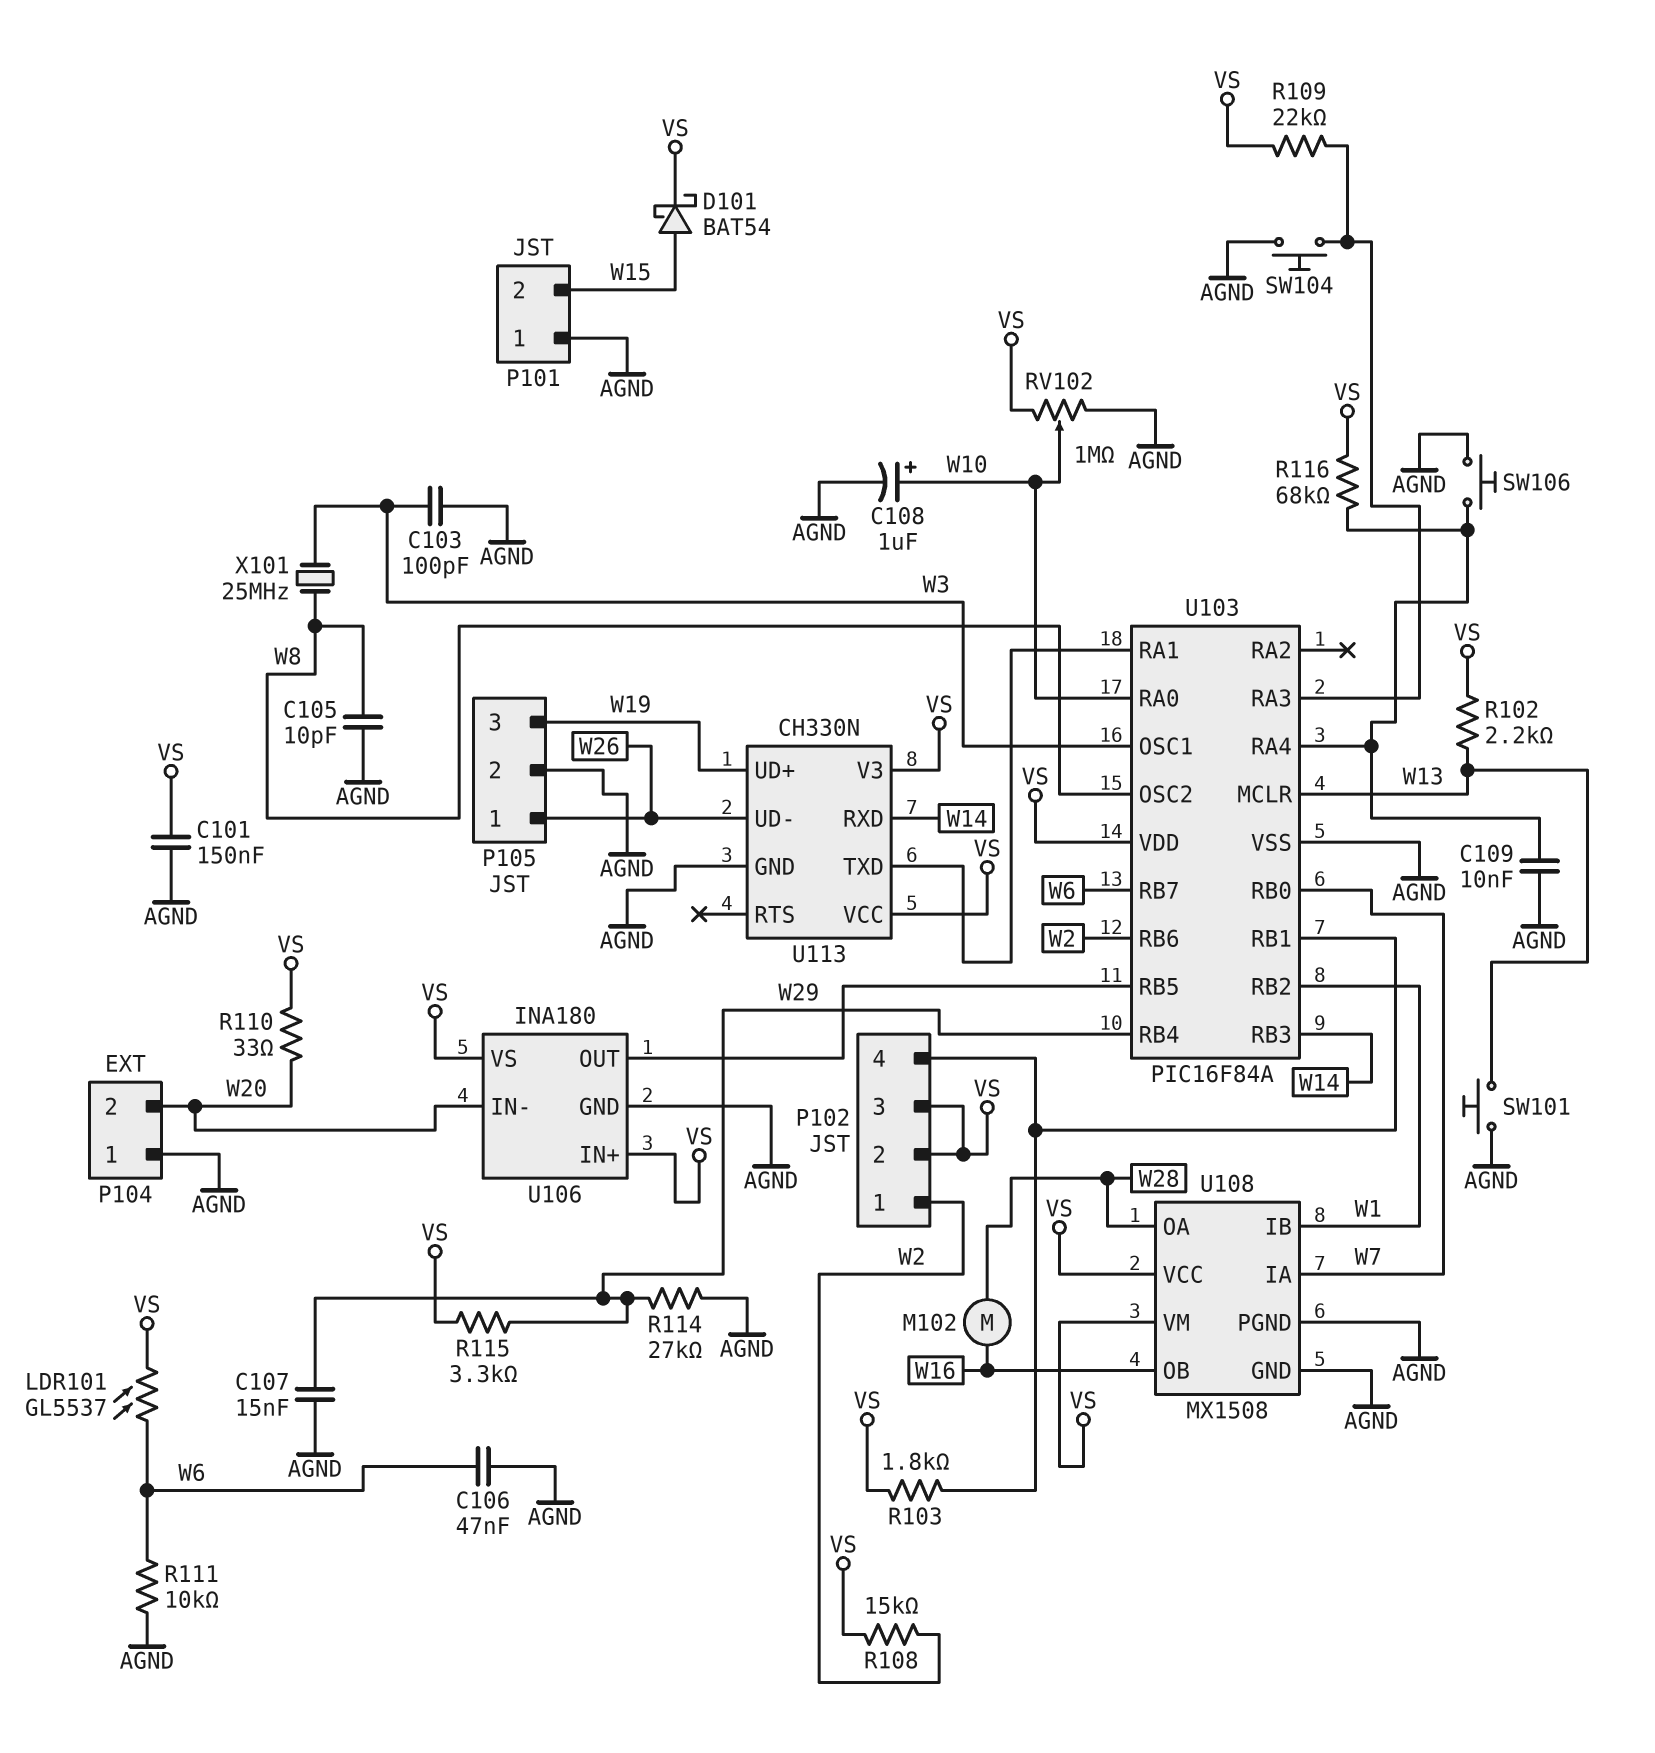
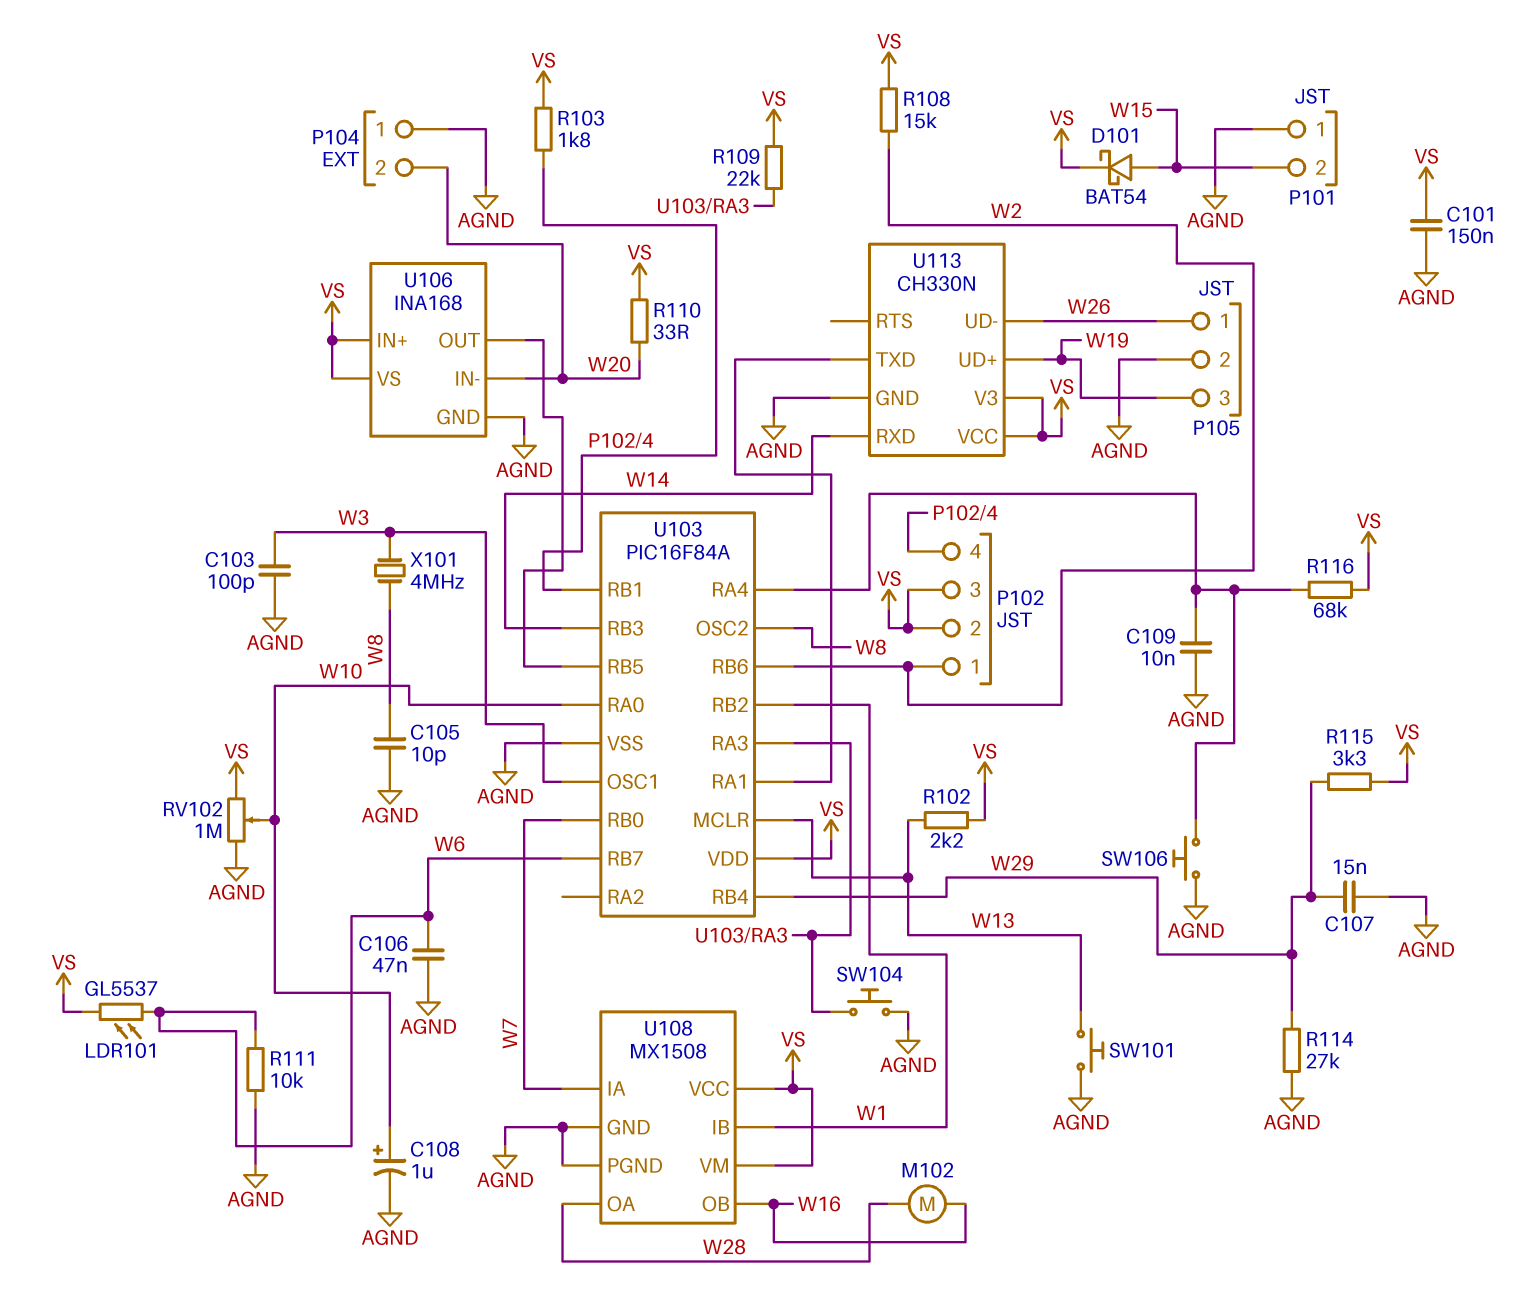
U106: INA180 -> INA168
X101: 25MHz (W3, W8) -> 4MHz (W3, W8)

